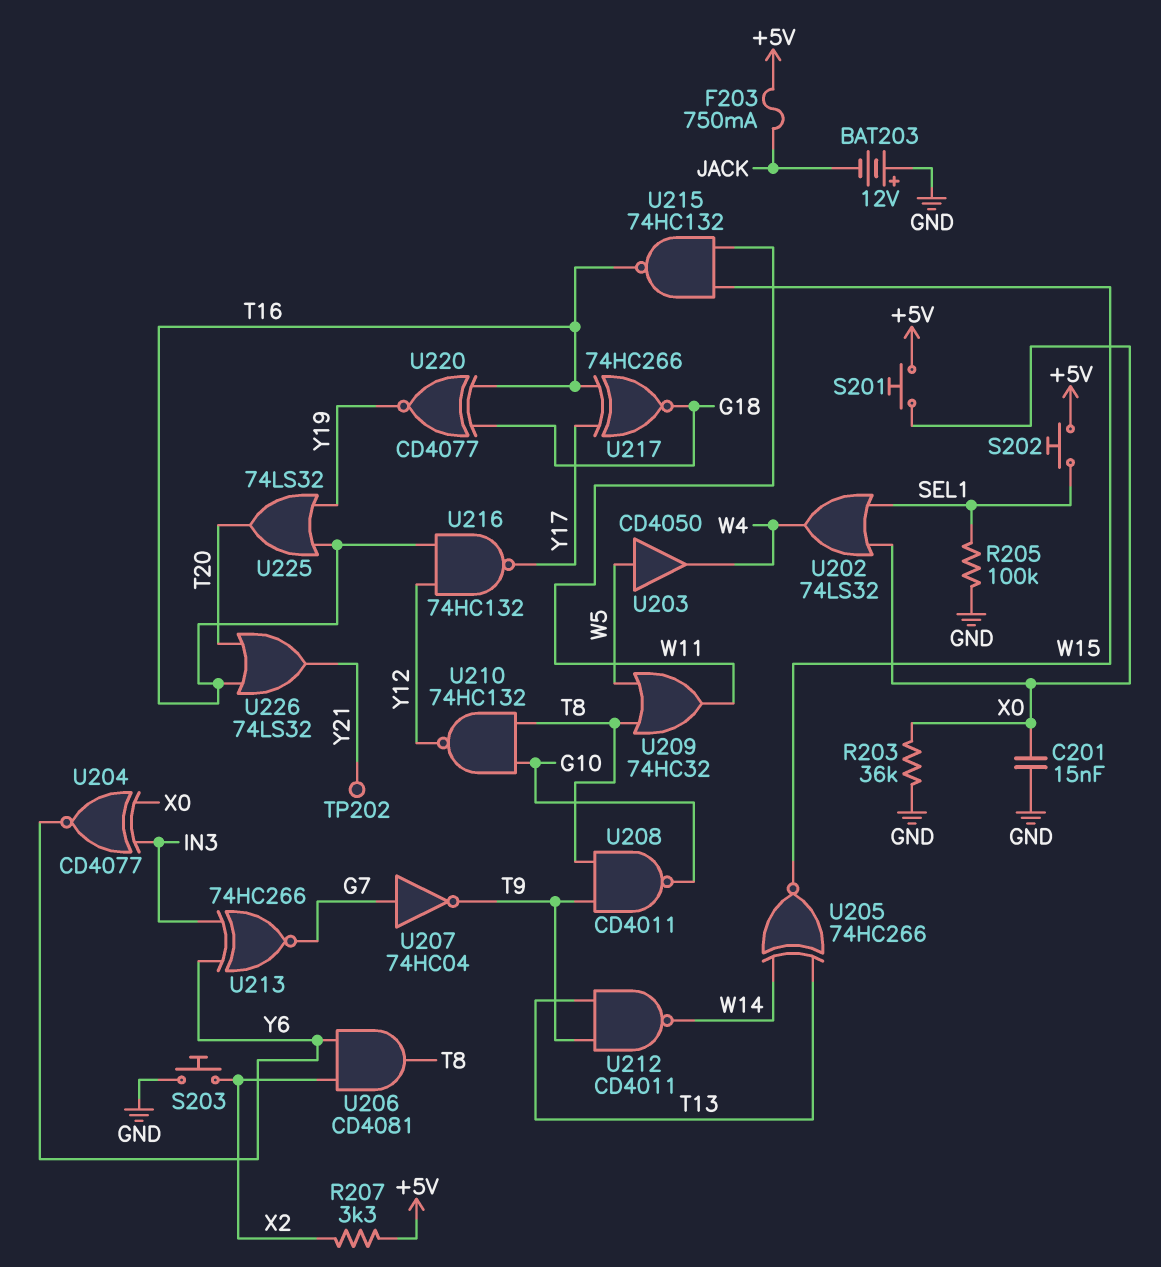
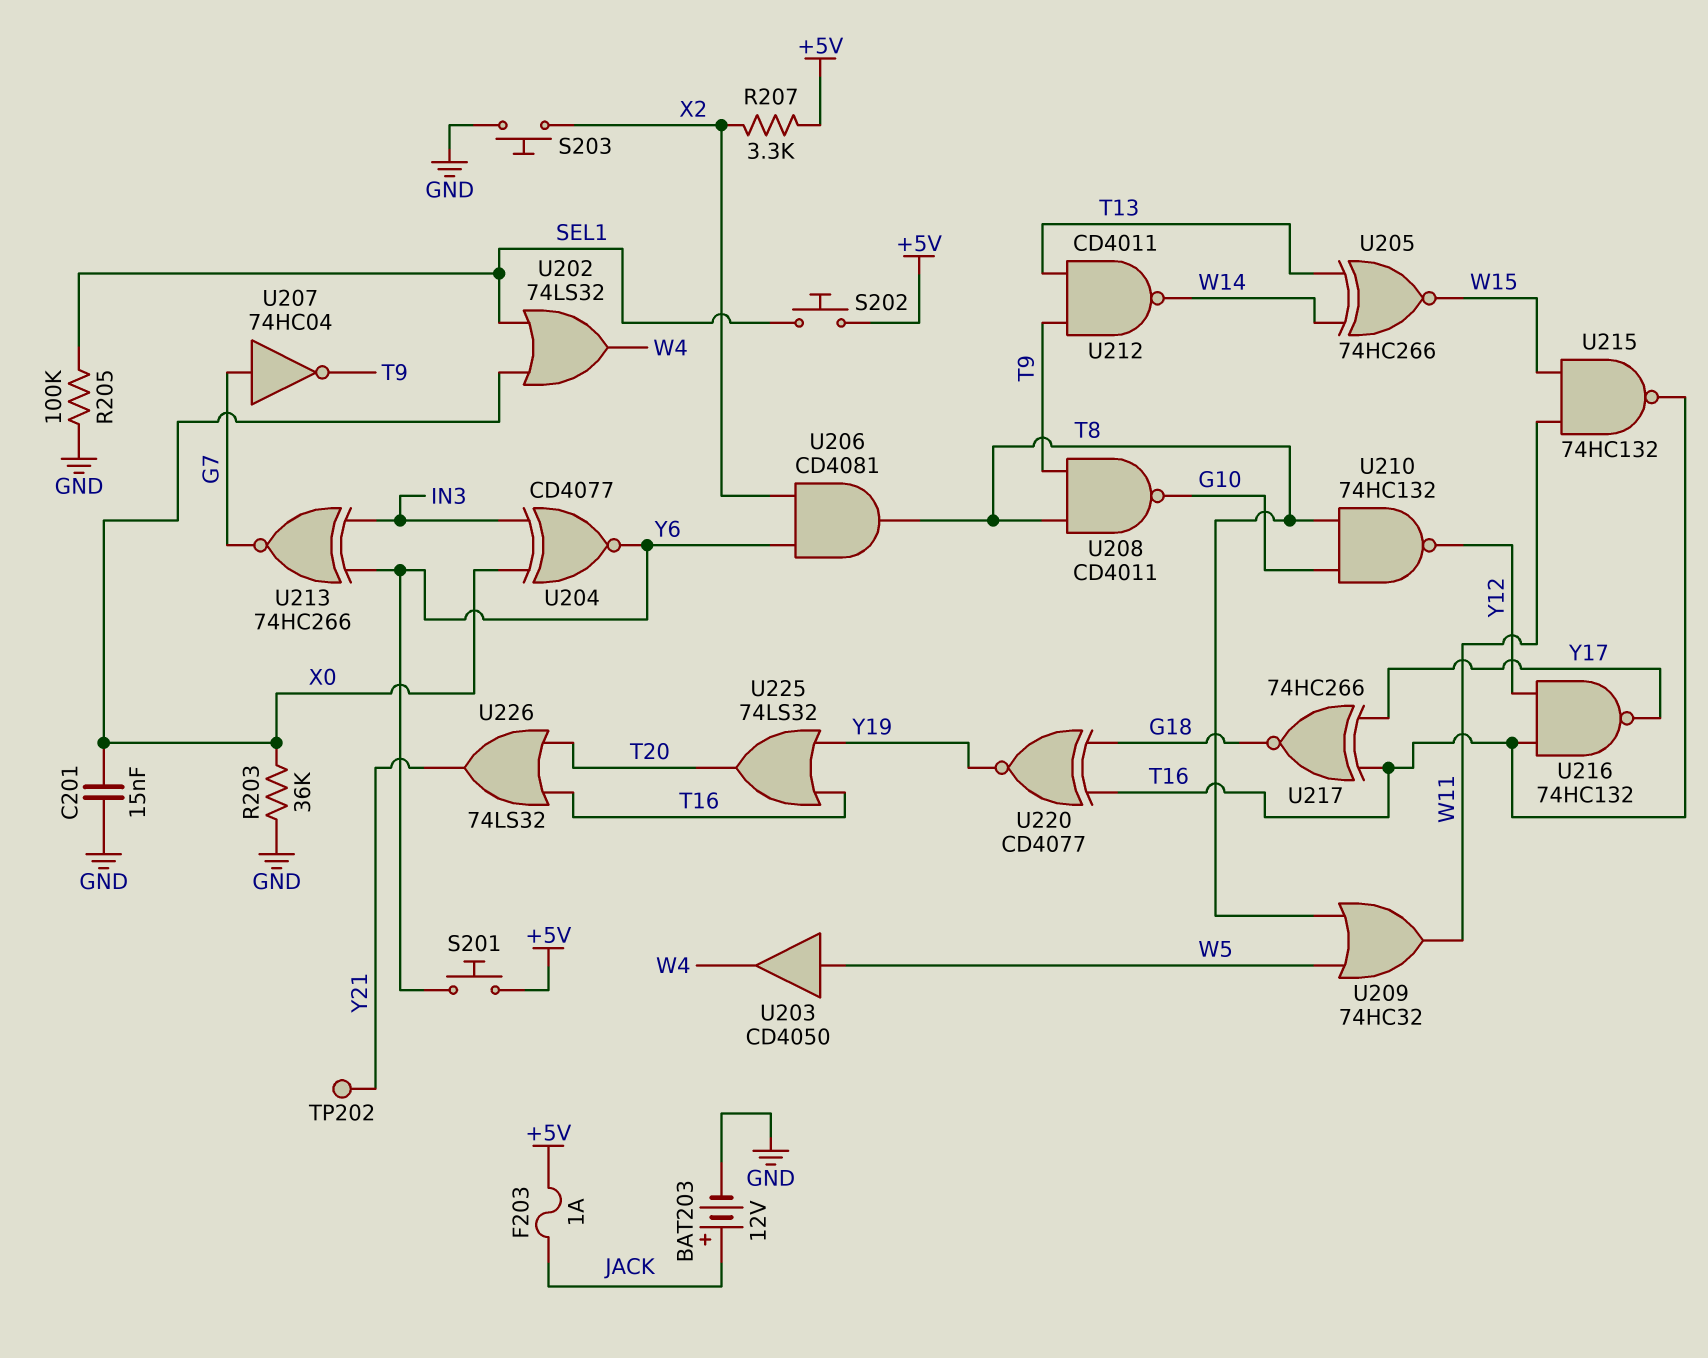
BAT203: 12V (plus GND, minus JACK) -> 12V (plus JACK, minus GND)
F203: 750mA (+5V, JACK) -> 1A (+5V, JACK)
S201: button (+5V, X0) -> button (+5V, Y6)

